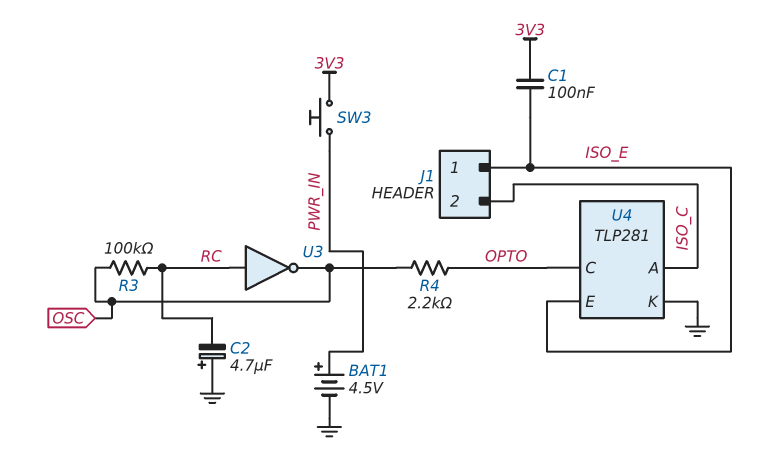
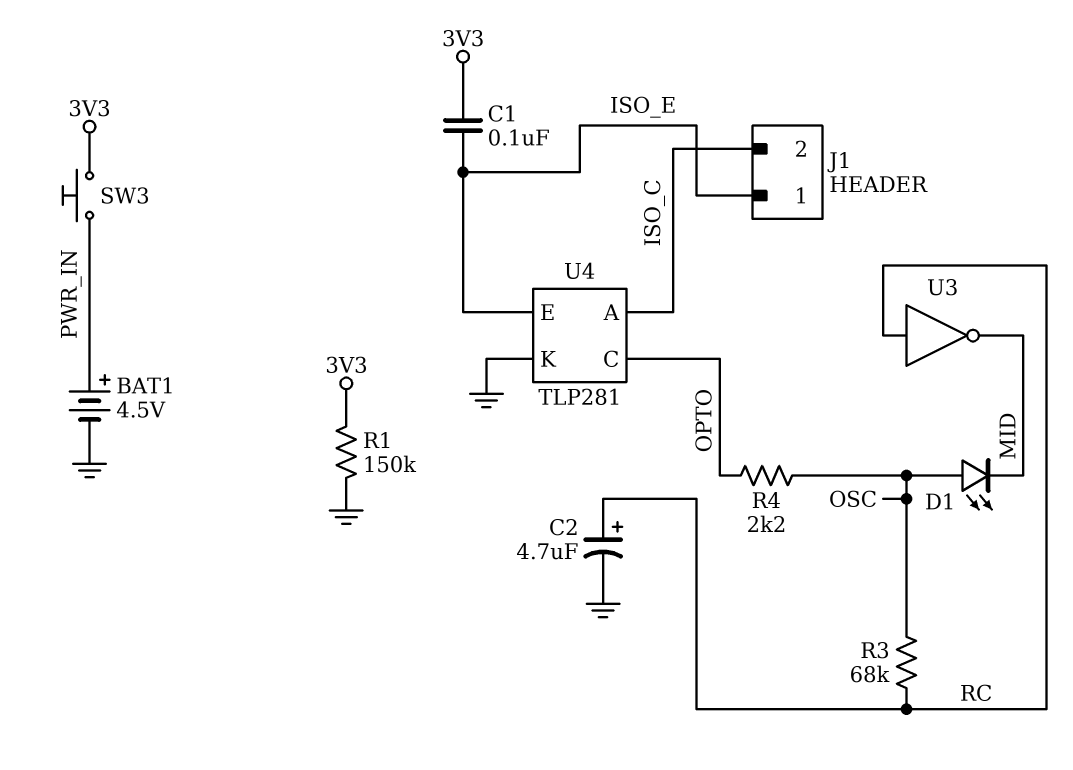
C2: 4.7uF (plus GND, minus RC) -> 4.7uF (plus RC, minus GND)
D1: none -> LED (A OSC, K MID)
R1: none -> 150k (3V3, GND)
R3: 100k (OSC, RC) -> 68k (OSC, RC)
U3: NOT (in RC, out OSC) -> NOT (in RC, out MID)

